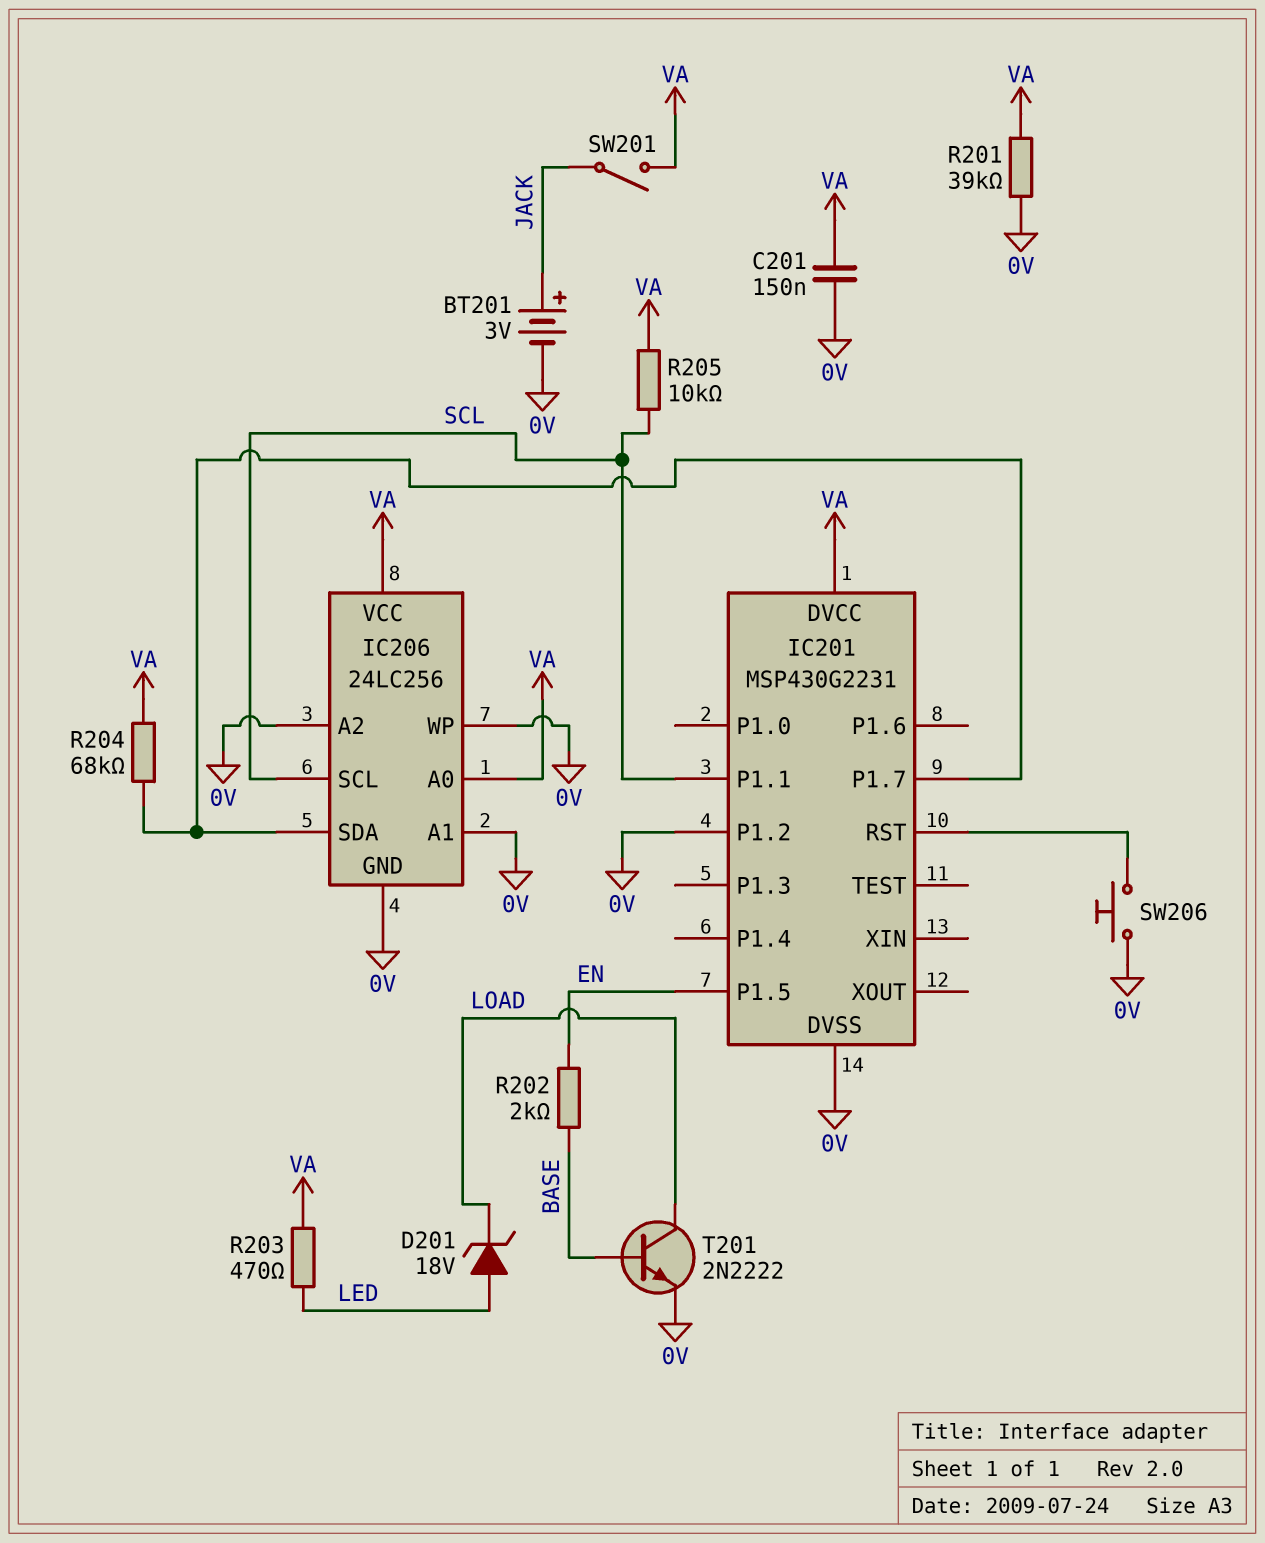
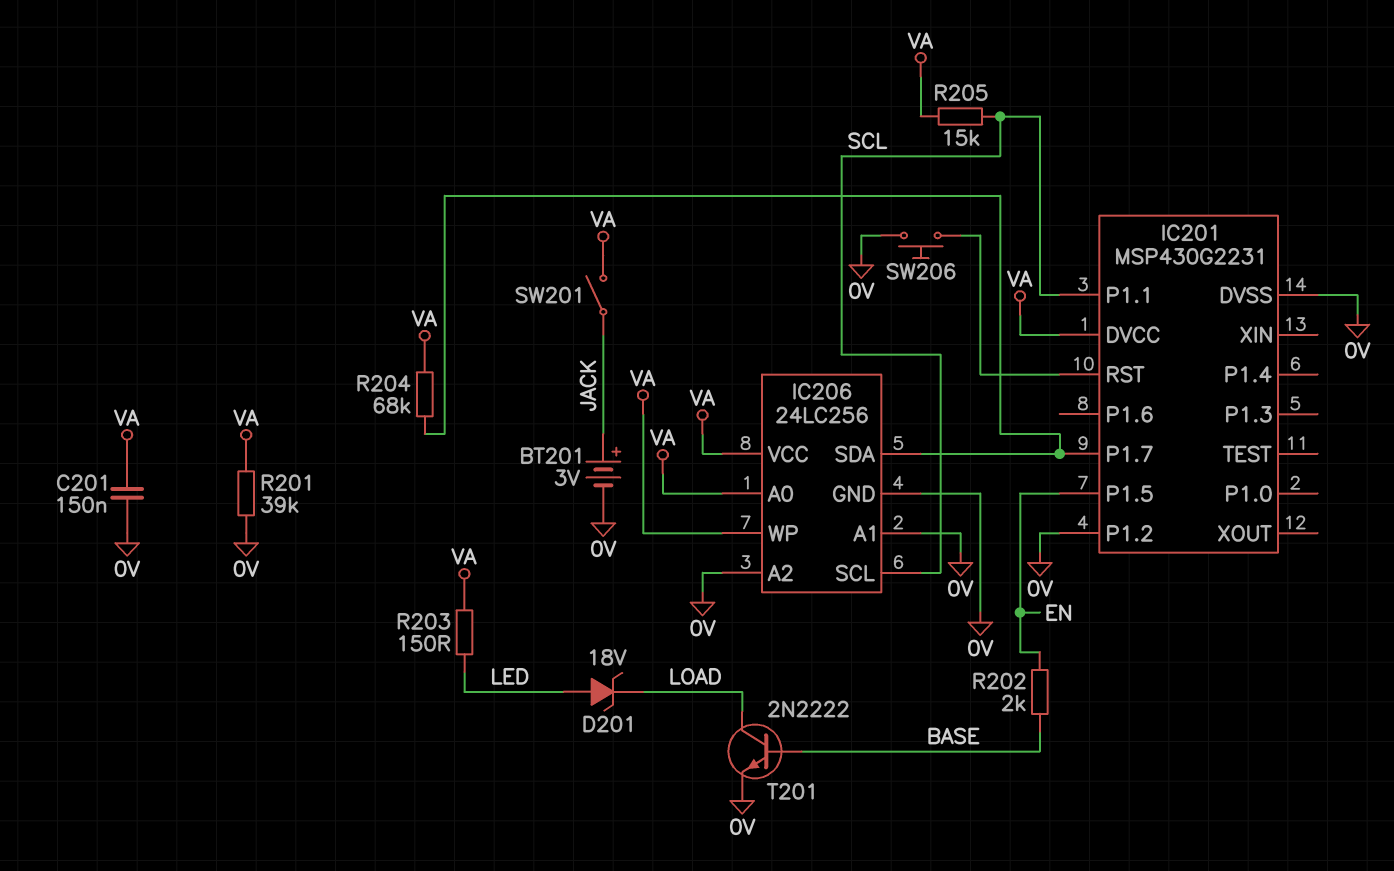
IC206 pin WP: 0V -> VA
R203: 470 (LED, VA) -> 150 (LED, VA)
R205: 10k (SCL, VA) -> 15k (SCL, VA)

